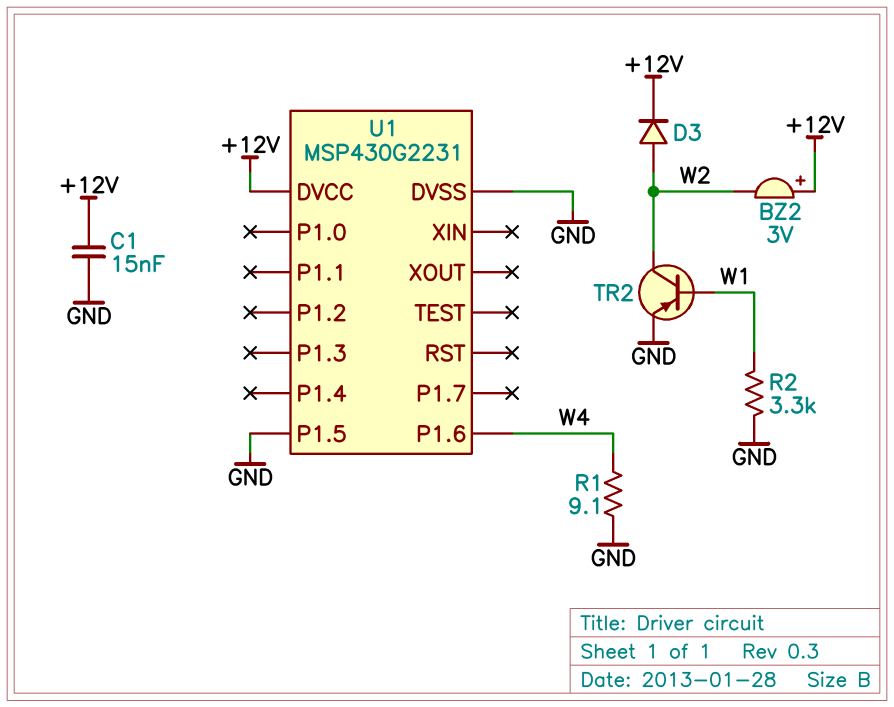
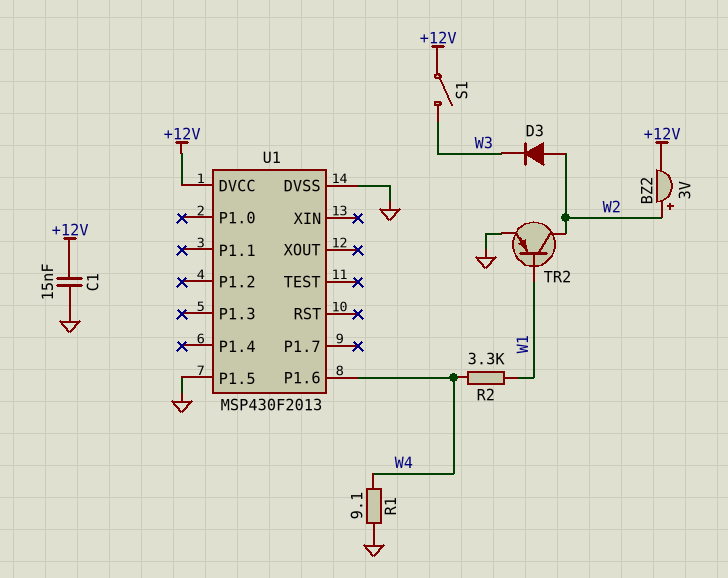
BZ2: buzzer 3V (plus +12V, minus W2) -> buzzer 3V (plus W2, minus +12V)
D3: diode (A W2, K +12V) -> diode (A W2, K W3)
R2: 3.3k (GND, W1) -> 3.3k (W1, W4)
S1: none -> switch (+12V, W3)
U1: MSP430G2231 -> MSP430F2013

